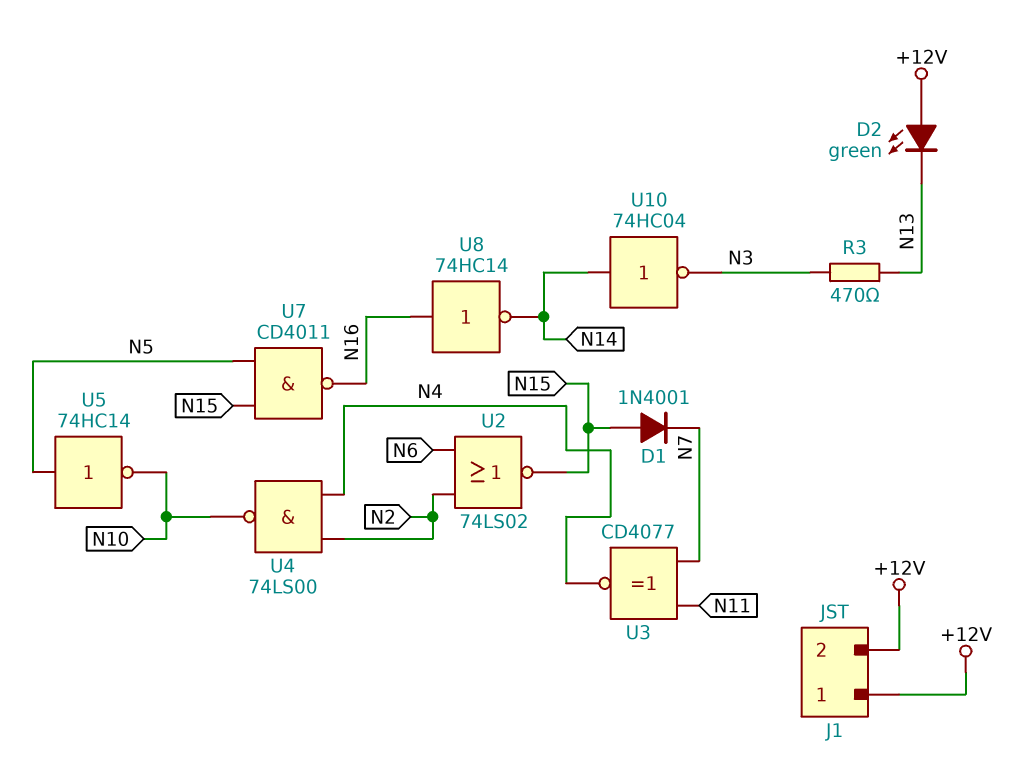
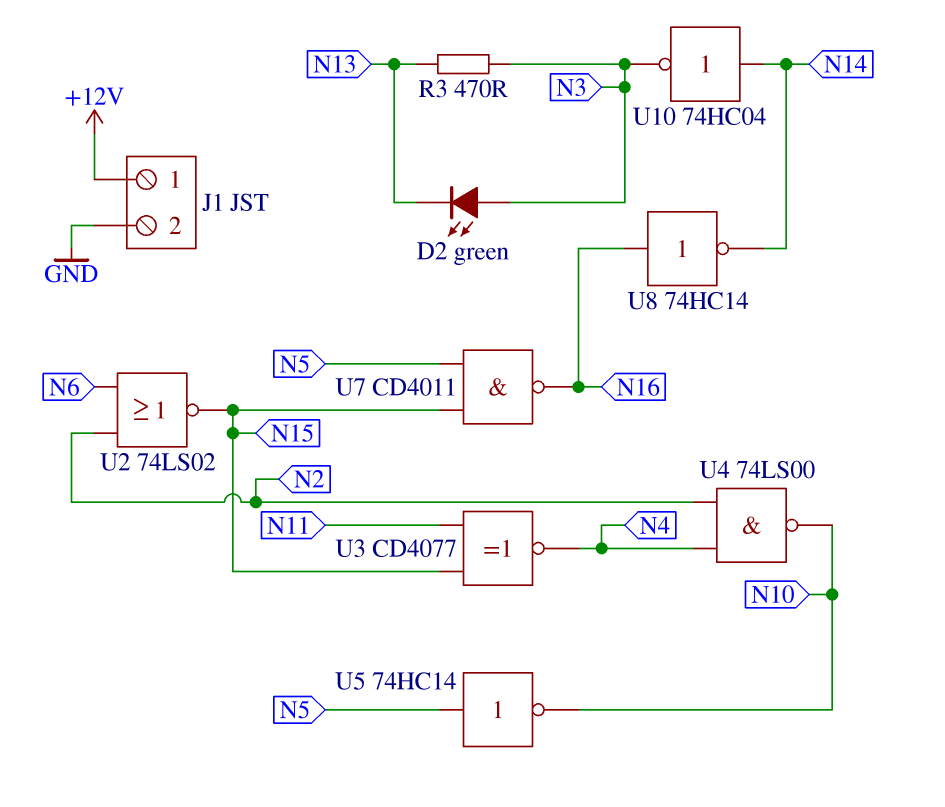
D1: diode 1N4001 (A N15, K N7) -> none
D2: LED green (A +12V, K N13) -> LED green (A N3, K N13)
J1 pin 2: +12V -> GND
U3: XNOR CD4077 (in N7, in N11, out N4) -> XNOR CD4077 (in N11, in N15, out N4)

